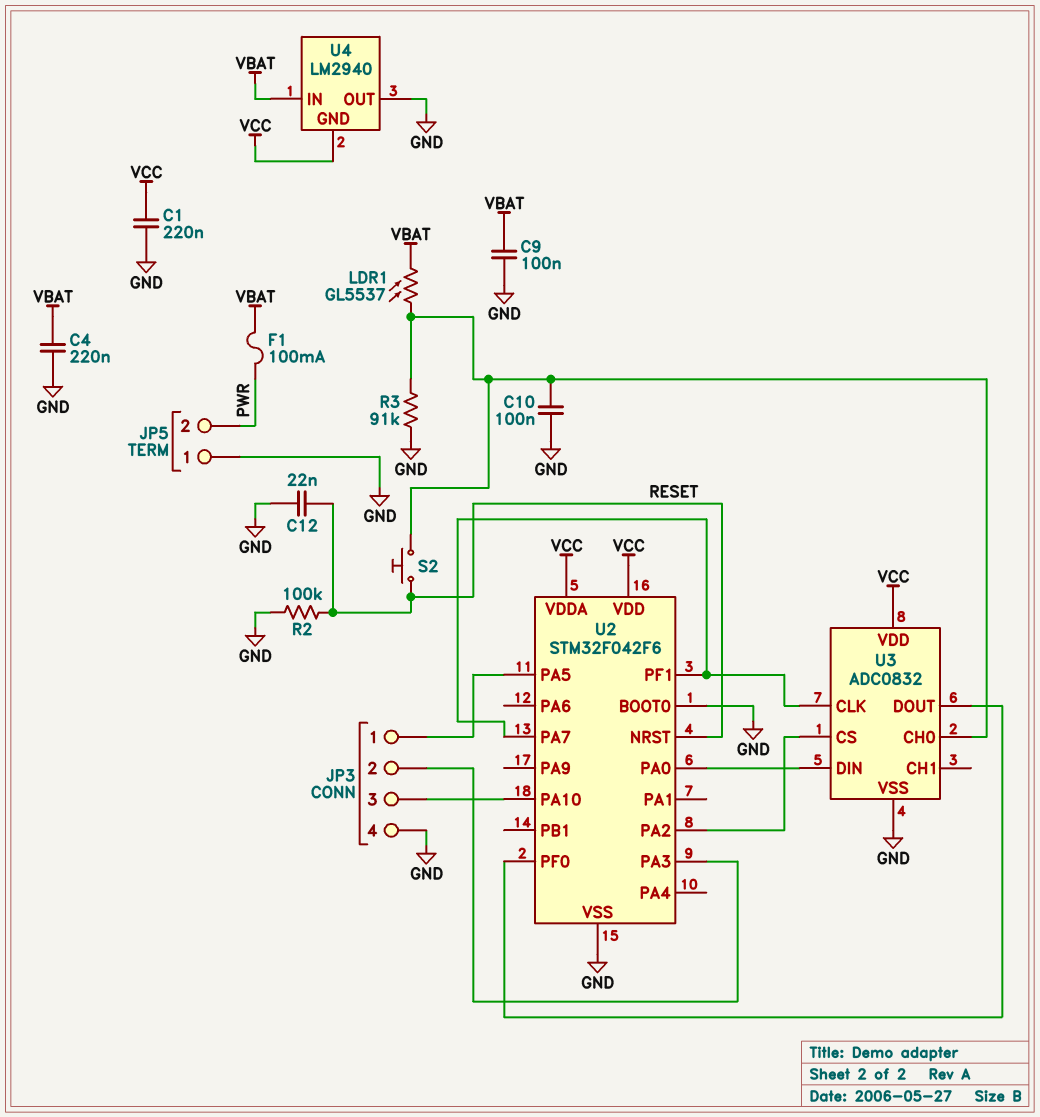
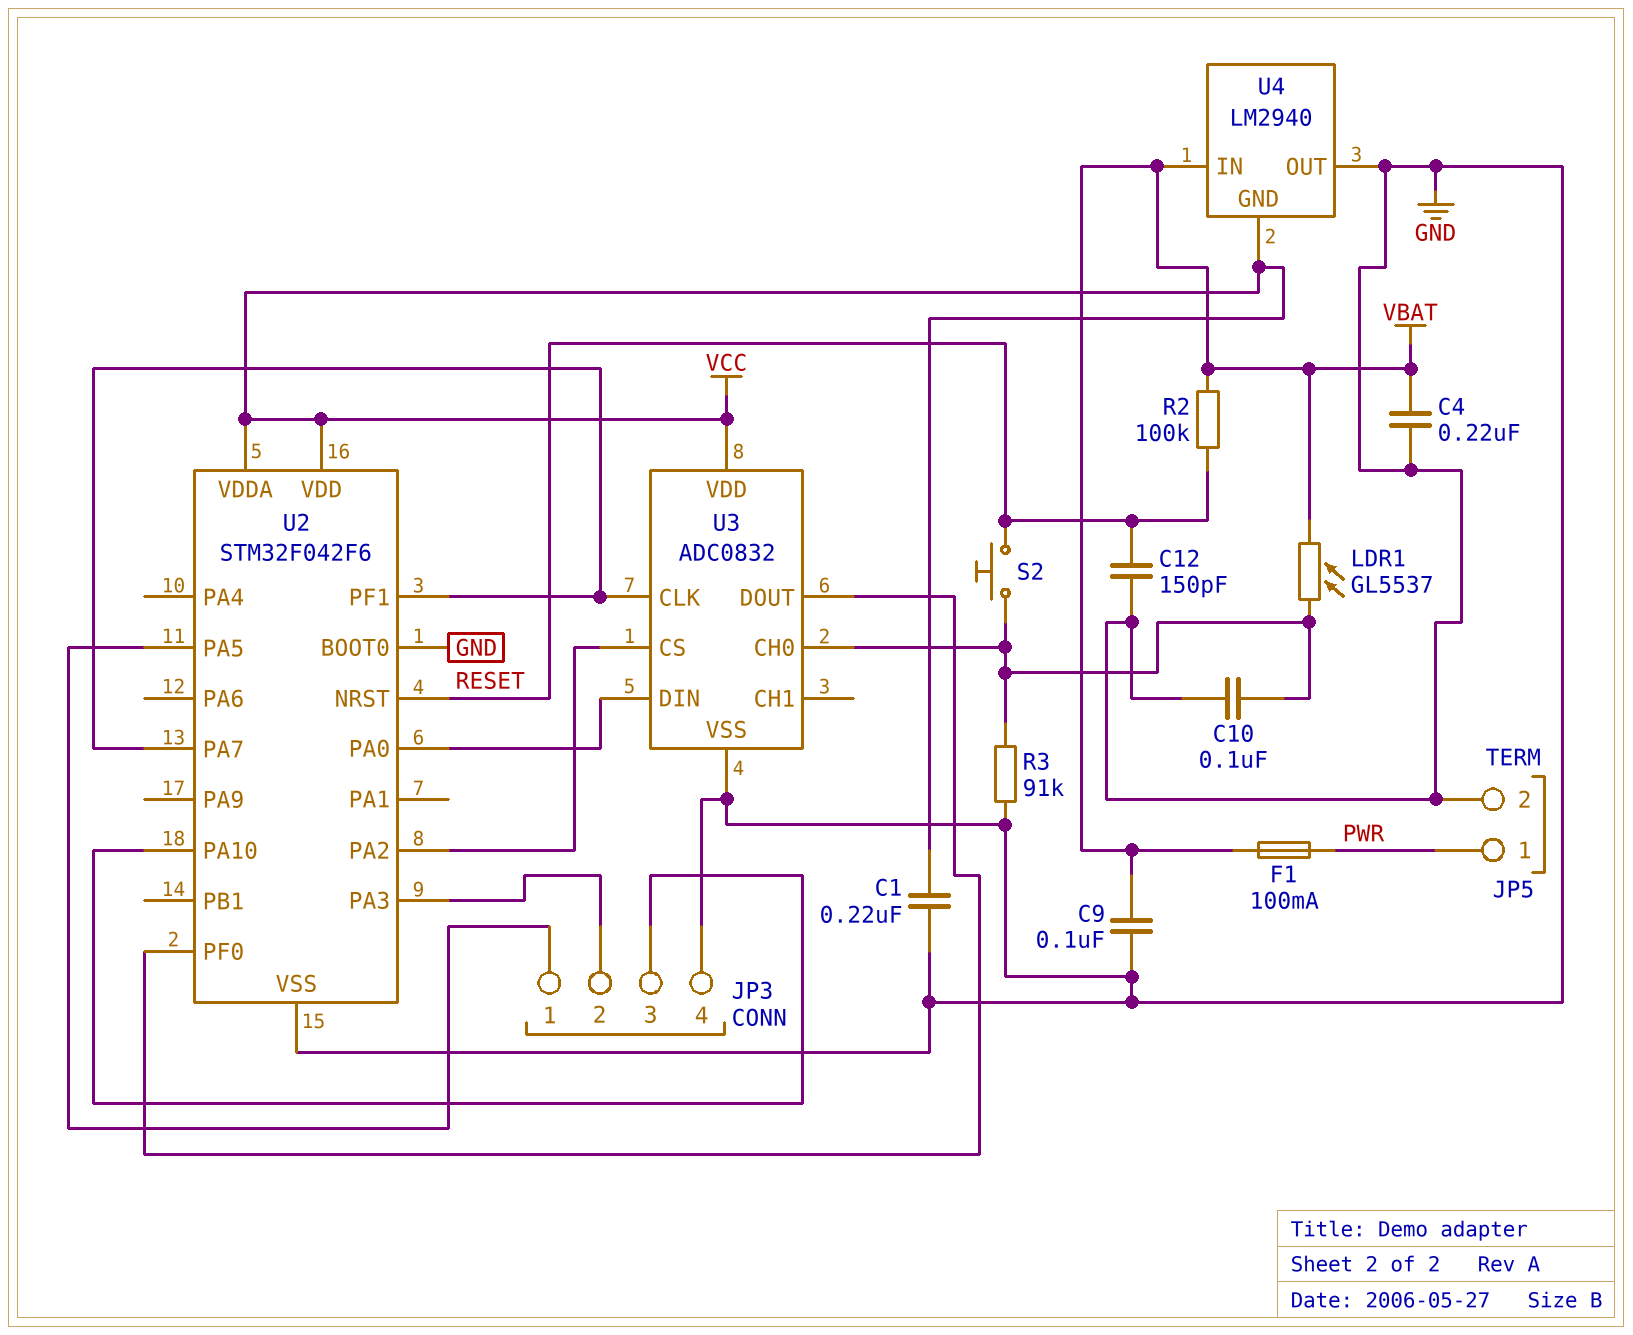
C12: 22nF (GND, RESET) -> 150pF (GND, RESET)
JP5 pin 1: GND -> PWR
JP5 pin 2: PWR -> GND
R2: 100k (GND, RESET) -> 100k (RESET, VBAT)

